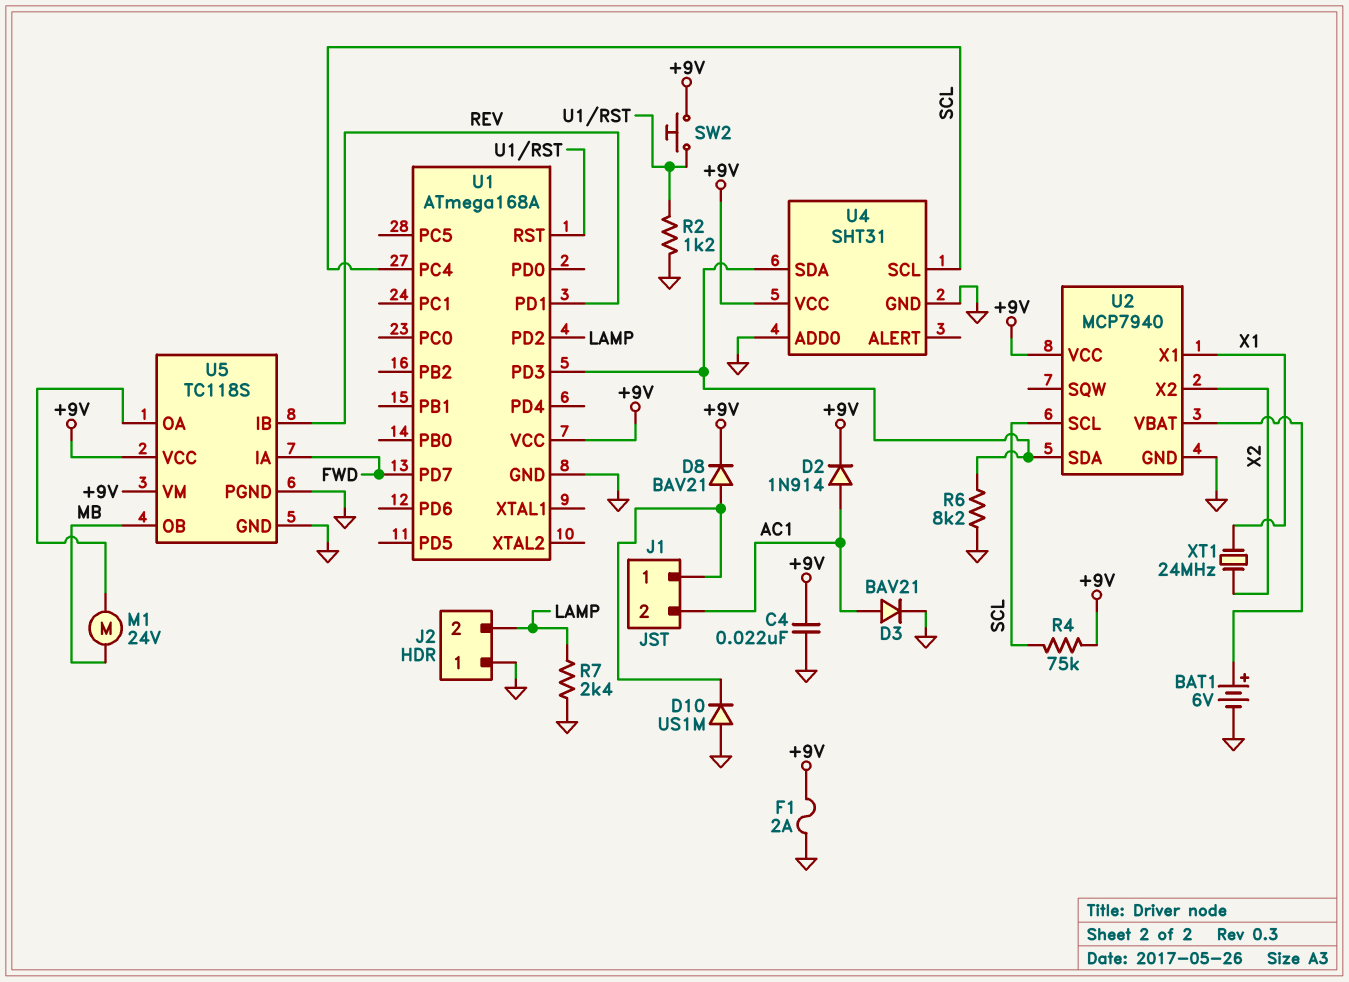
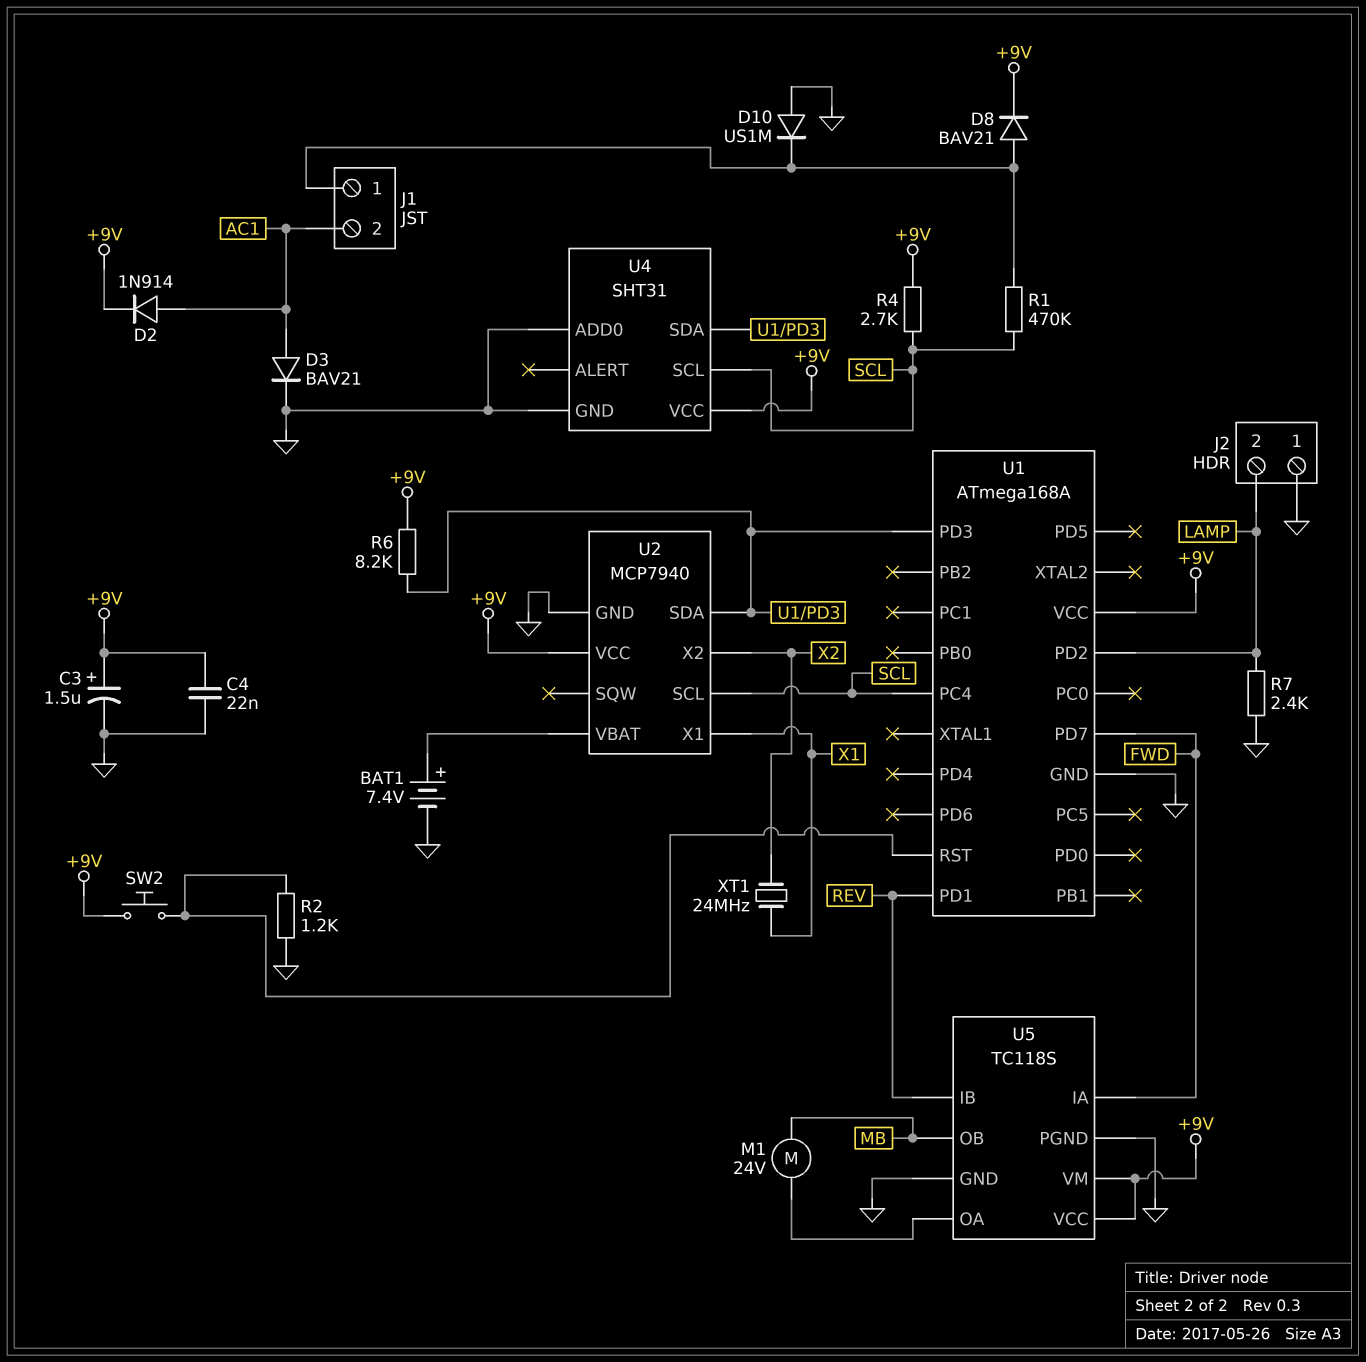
BAT1: 6V (plus U2/VBAT, minus GND) -> 7.4V (plus U2/VBAT, minus GND)
C3: none -> 1.5uF (plus +9V, minus GND)
F1: 2A (+9V, GND) -> none
R1: none -> 470k (J1/1, SCL)
R4: 75k (+9V, SCL) -> 2.7k (+9V, SCL)
R6: 8.2k (GND, U1/PD3) -> 8.2k (+9V, U1/PD3)

